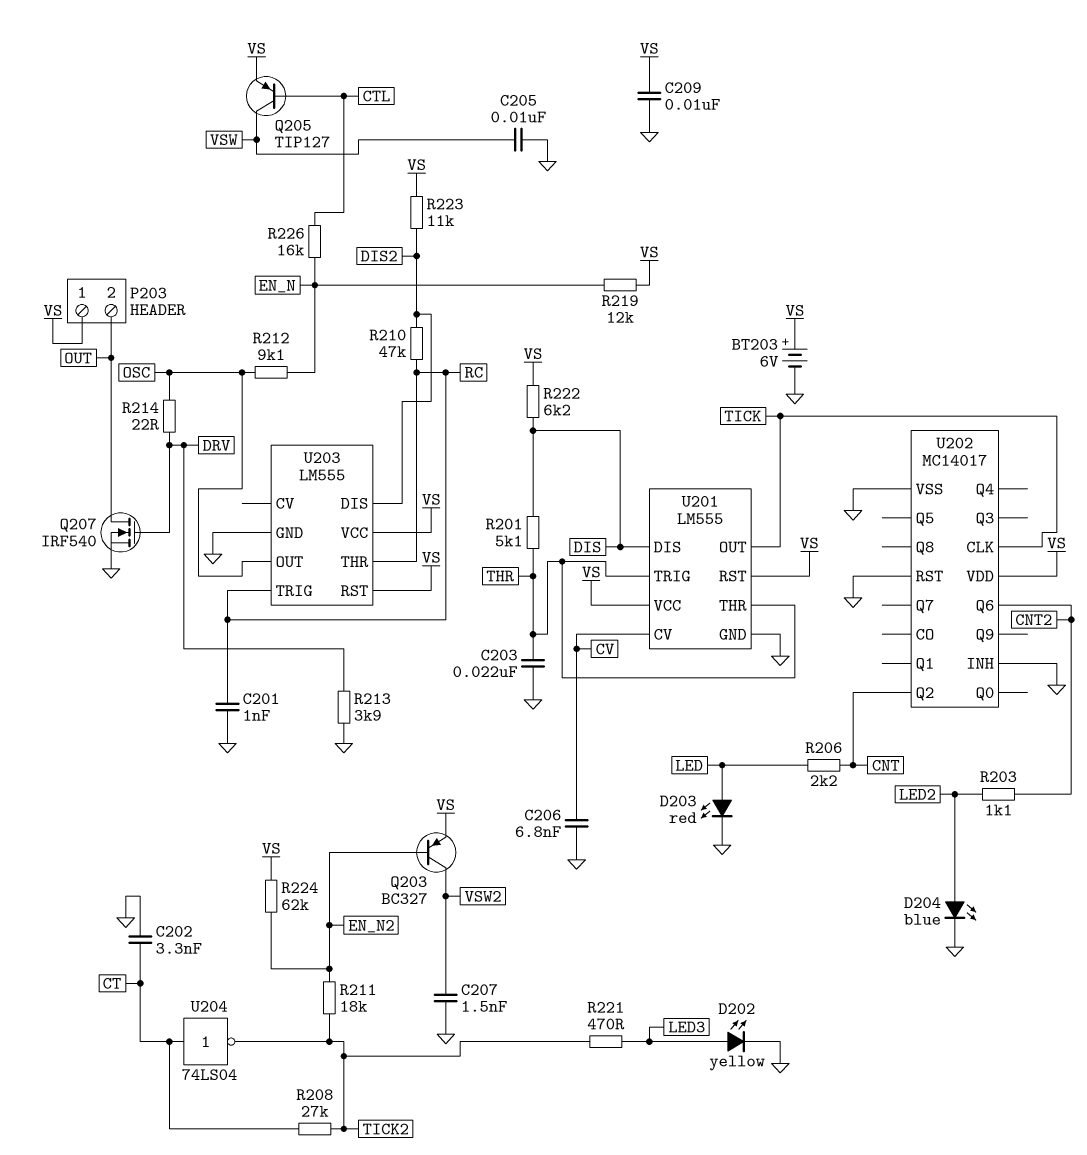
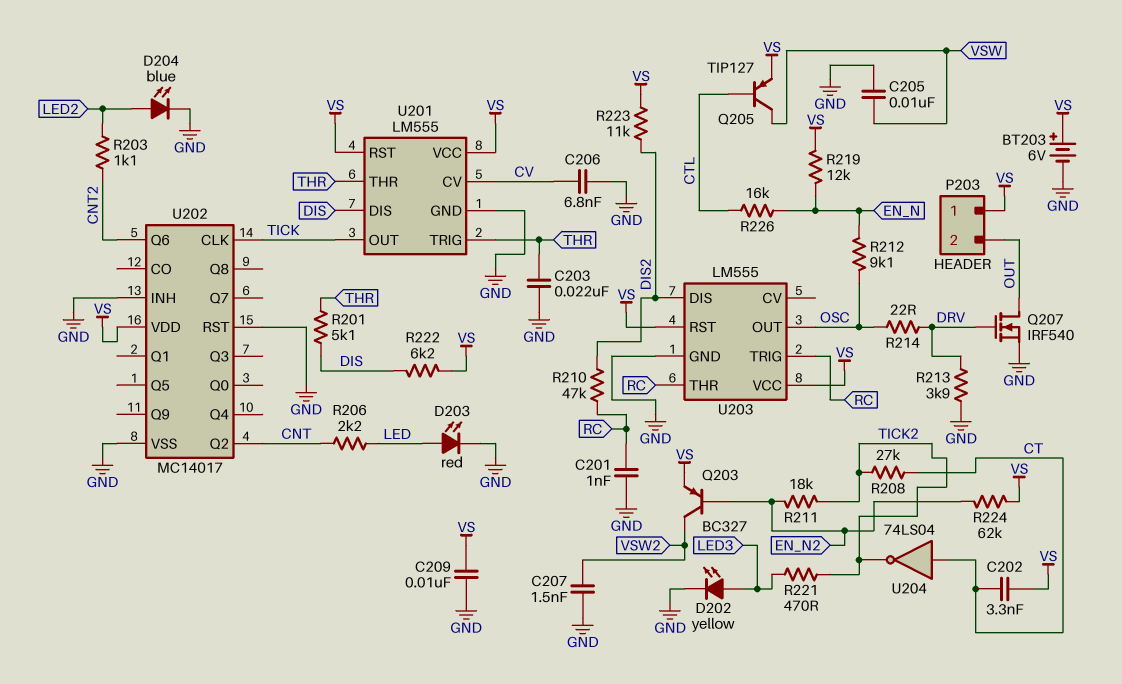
C202: 3.3nF (CT, GND) -> 3.3nF (CT, VS)

